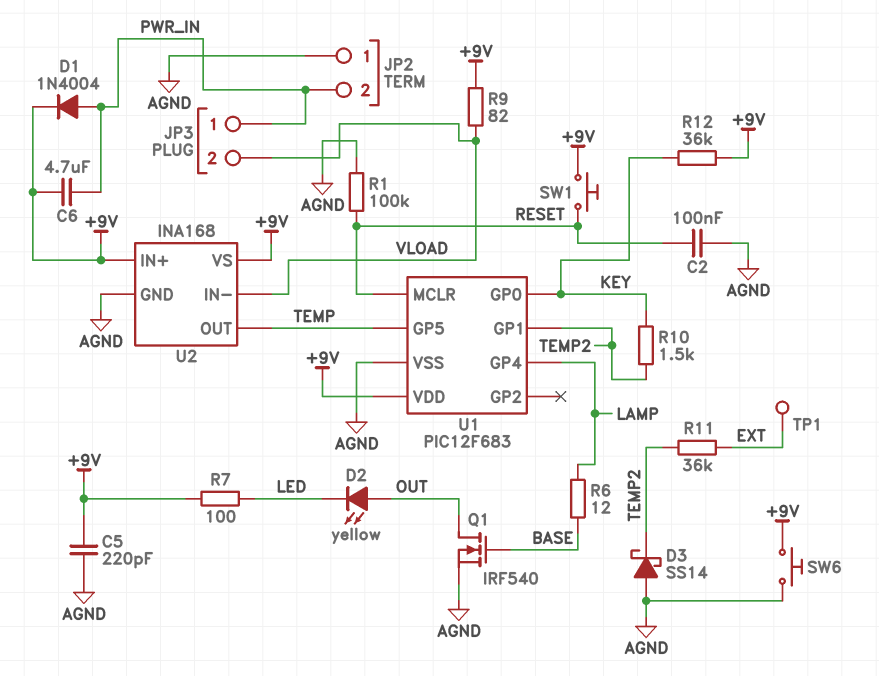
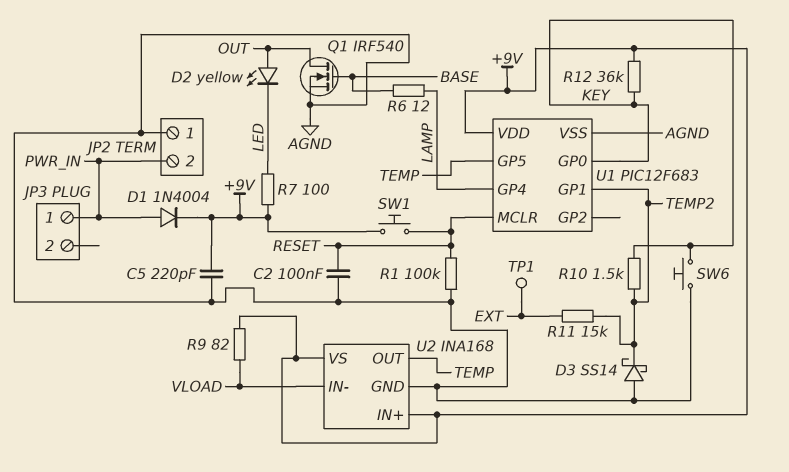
C6: 4.7uF (+9V, PWR_IN) -> none
JP3 pin 2: VLOAD -> none
R11: 36k (EXT, TEMP2) -> 15k (EXT, TEMP2)
SW6: button (+9V, AGND) -> button (AGND, KEY)

